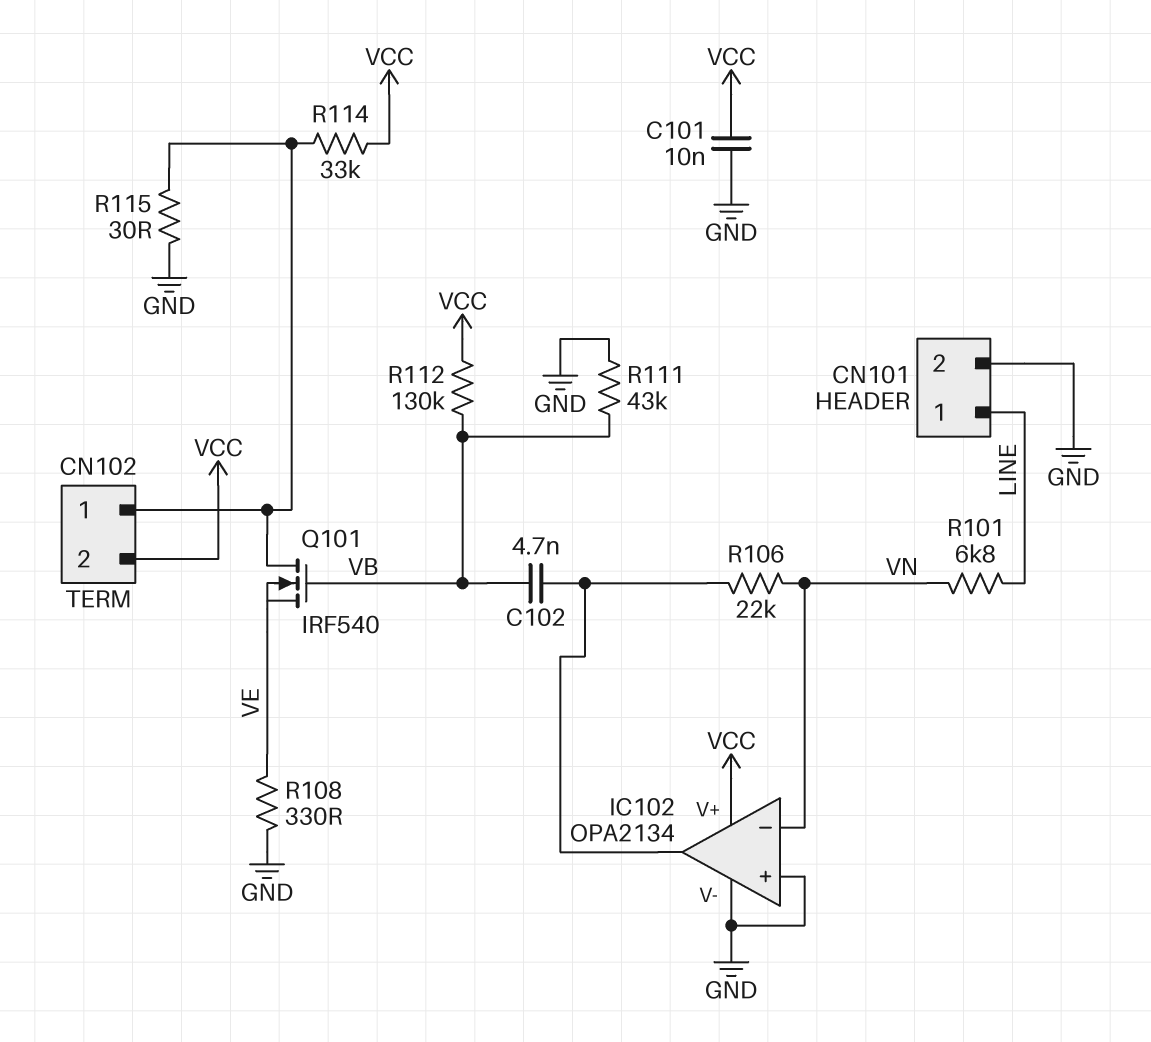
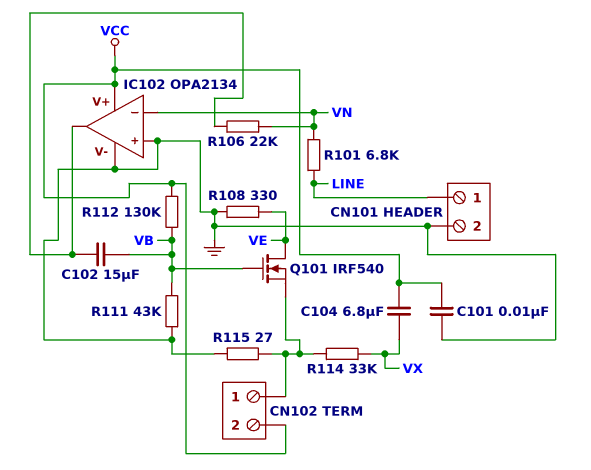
C102: 4.7nF (IC102/out, VB) -> 15uF (IC102/out, VB)
C104: none -> 6.8uF (VCC, VX)
Q101: NMOS IRF540 (G VB, D CN102/1, S VE) -> NMOS IRF540 (G VB, D VE, S CN102/1)
R114: 33k (CN102/1, VCC) -> 33k (CN102/1, VX)
R115: 30 (CN102/1, GND) -> 27 (CN102/1, GND)

